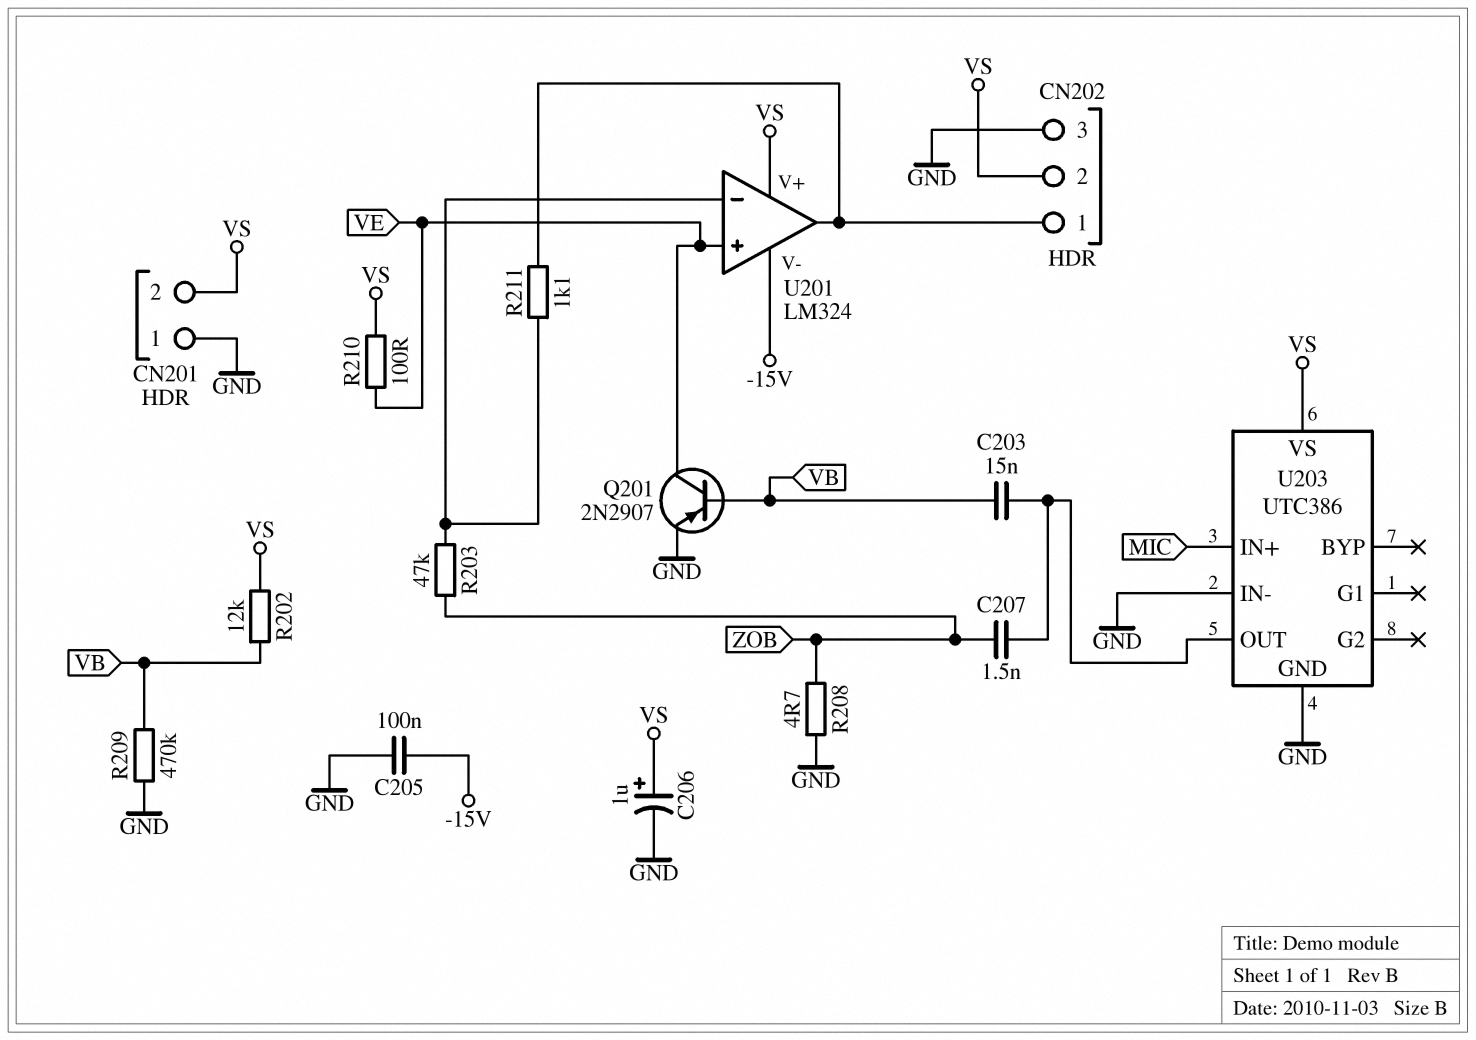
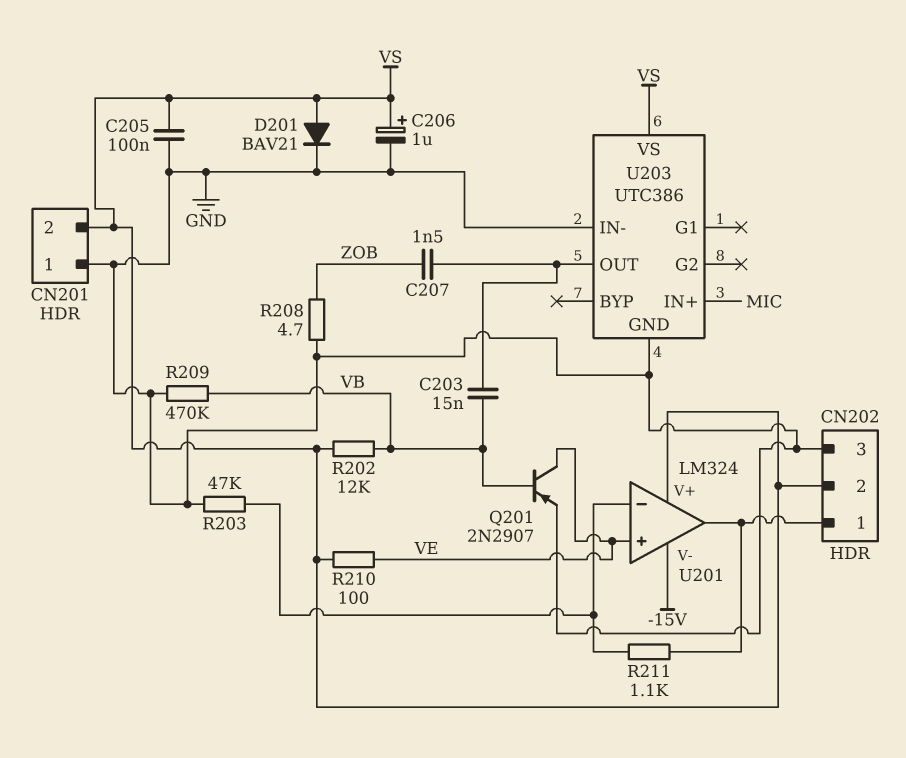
C205: 100nF (-15V, GND) -> 100nF (GND, VS)
D201: none -> diode BAV21 (A VS, K GND)
R203: 47k (U201/in-, ZOB) -> 47k (GND, U201/in-)

